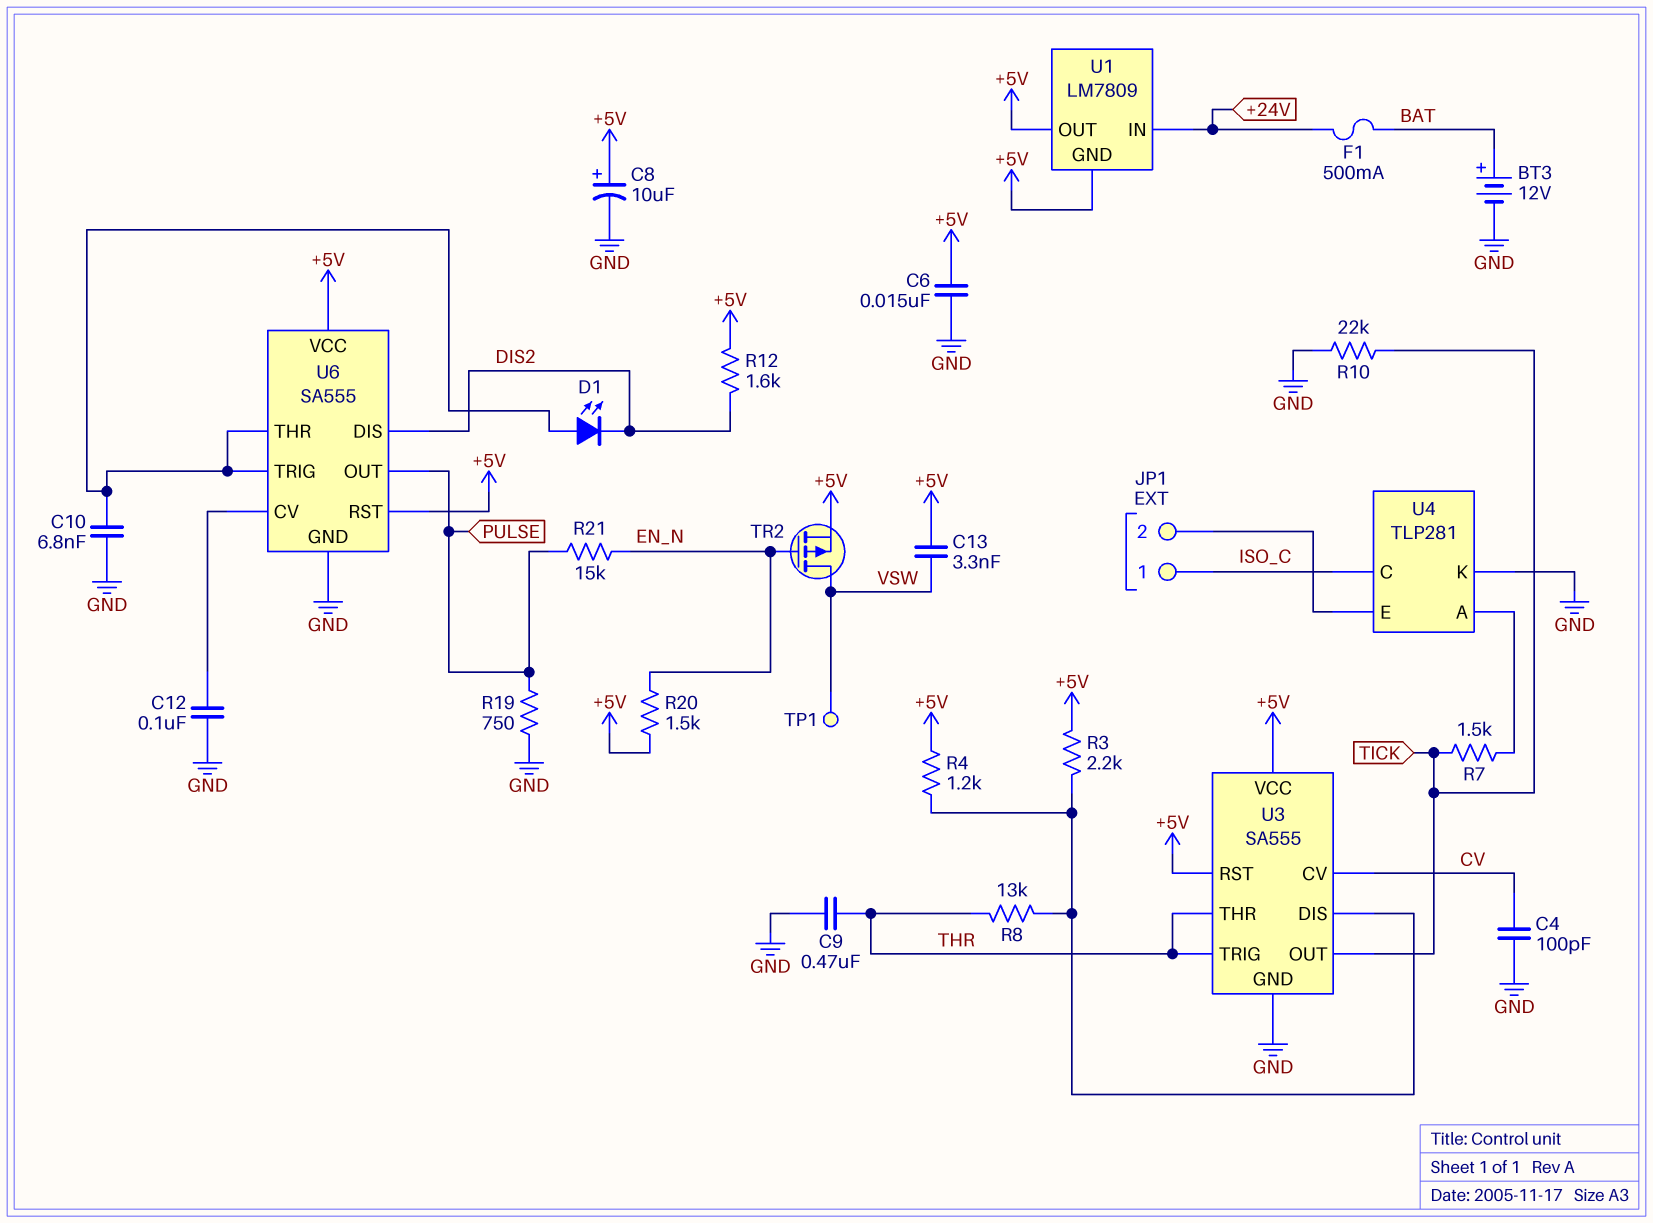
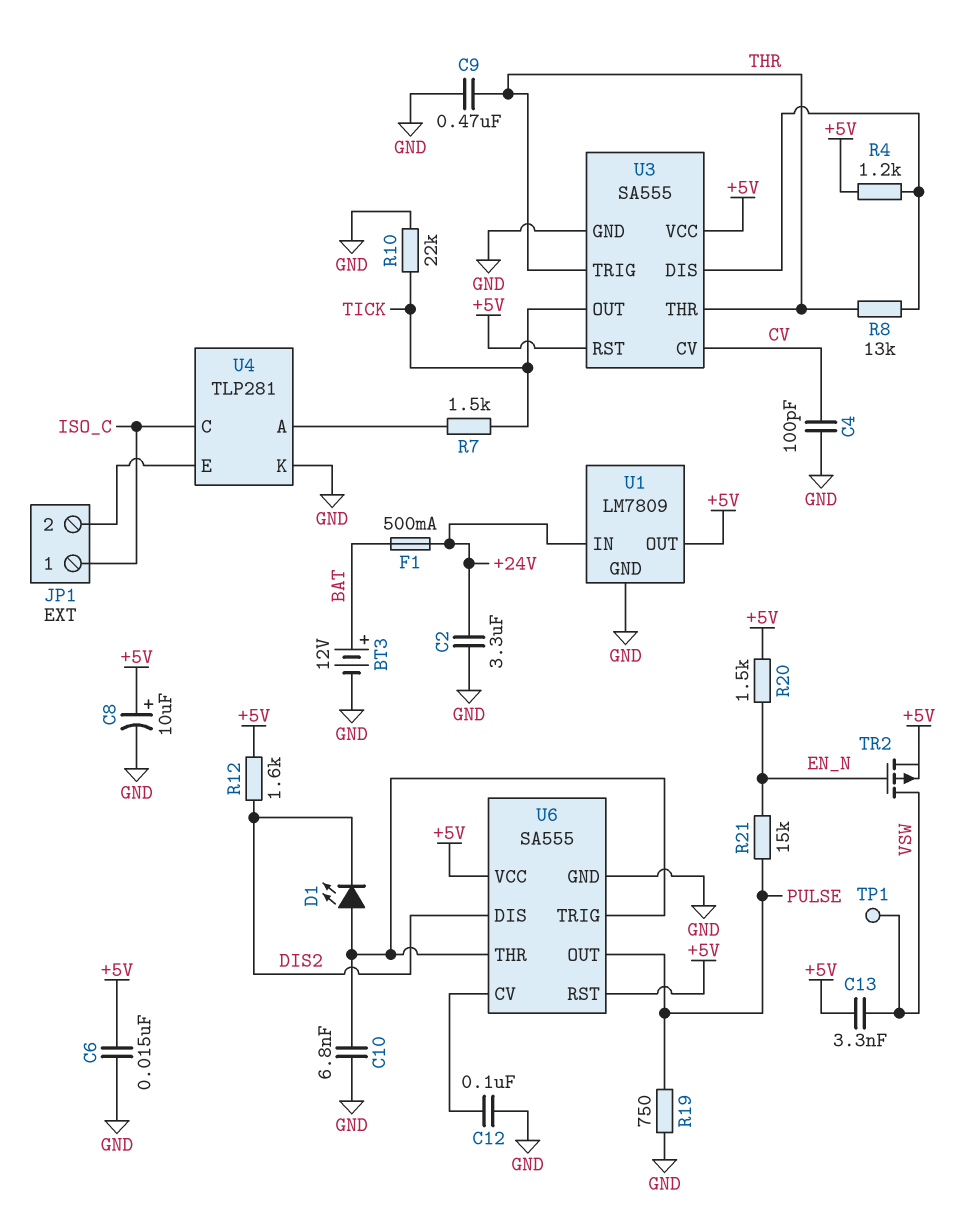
C2: none -> 3.3uF (+24V, GND)
R3: 2.2k (+5V, U3/DIS) -> none
U1 pin GND: +5V -> GND

